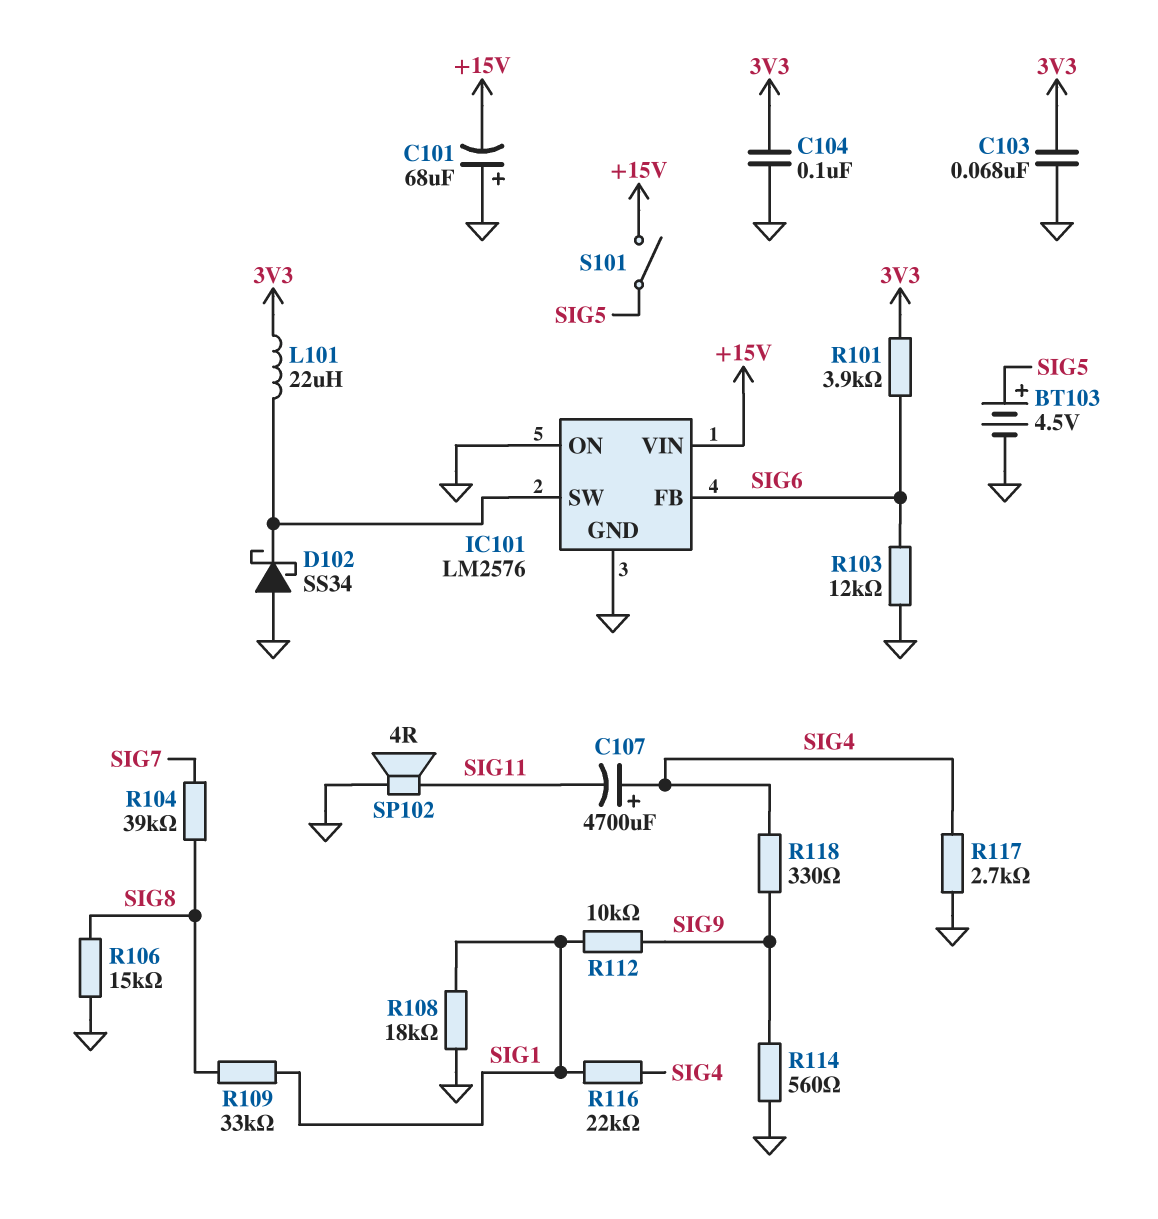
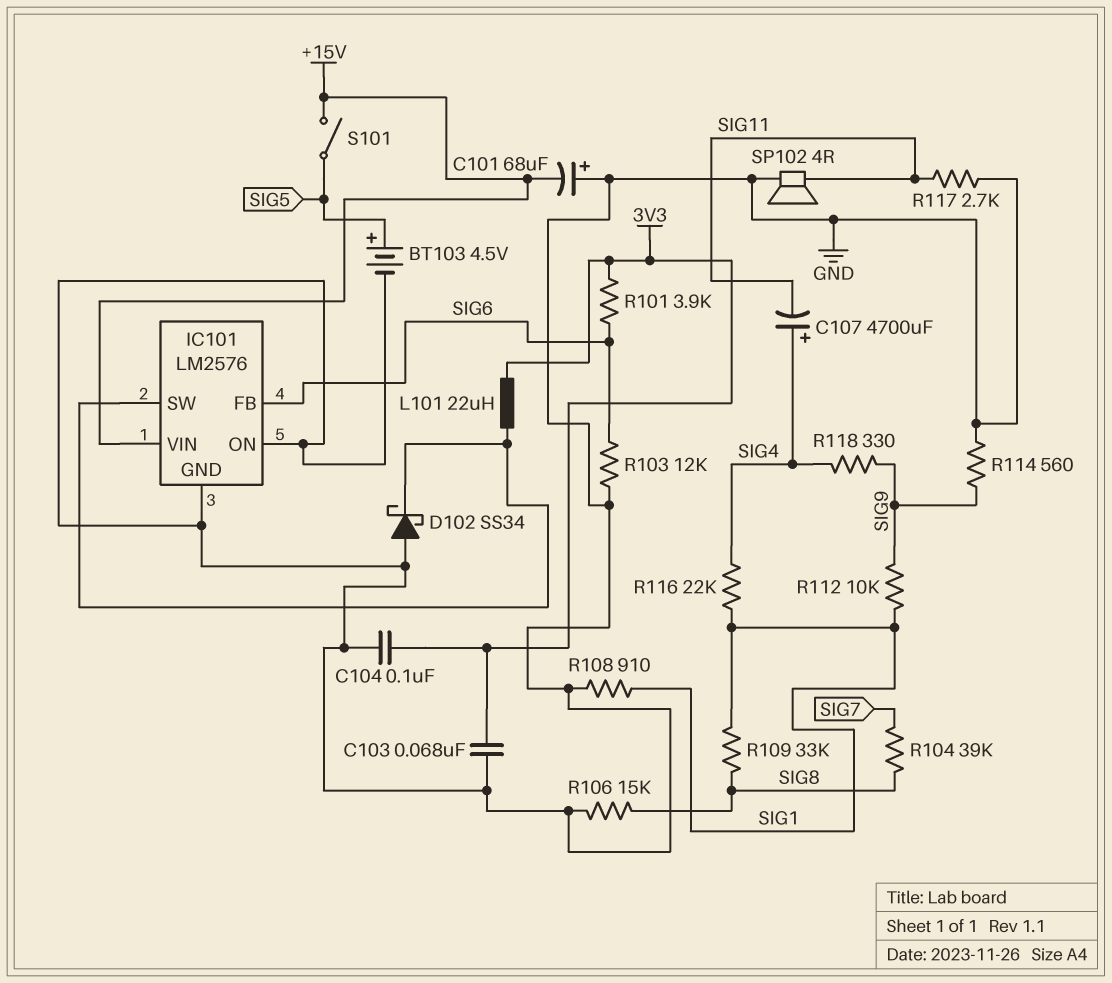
R108: 18k (GND, SIG1) -> 910 (GND, SIG1)
R117: 2.7k (GND, SIG4) -> 2.7k (GND, SIG11)

